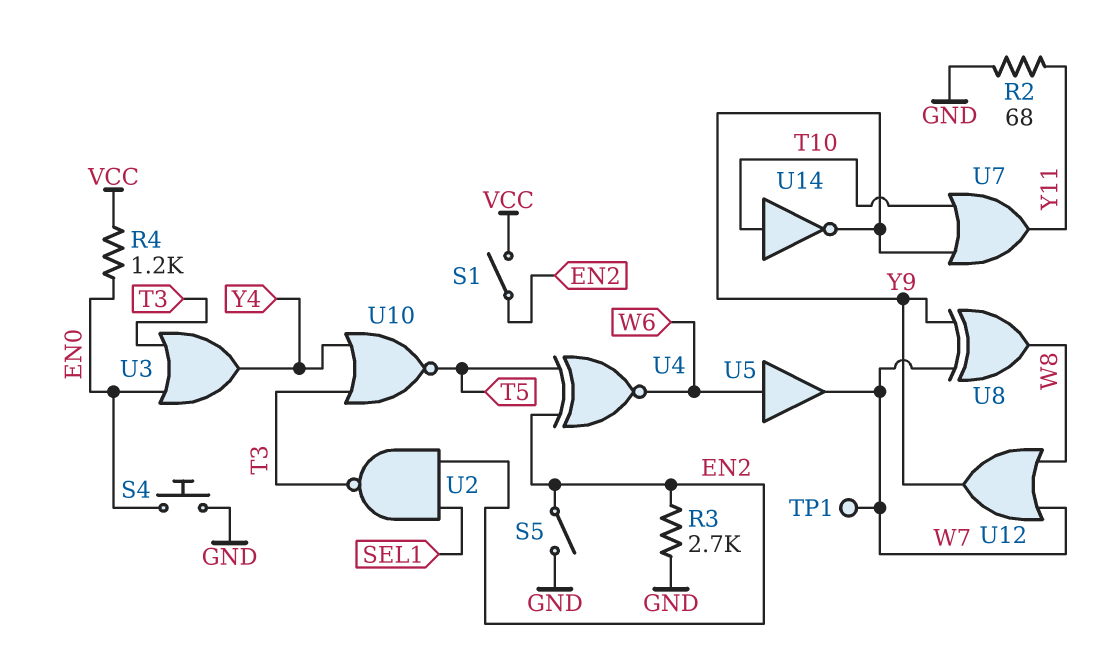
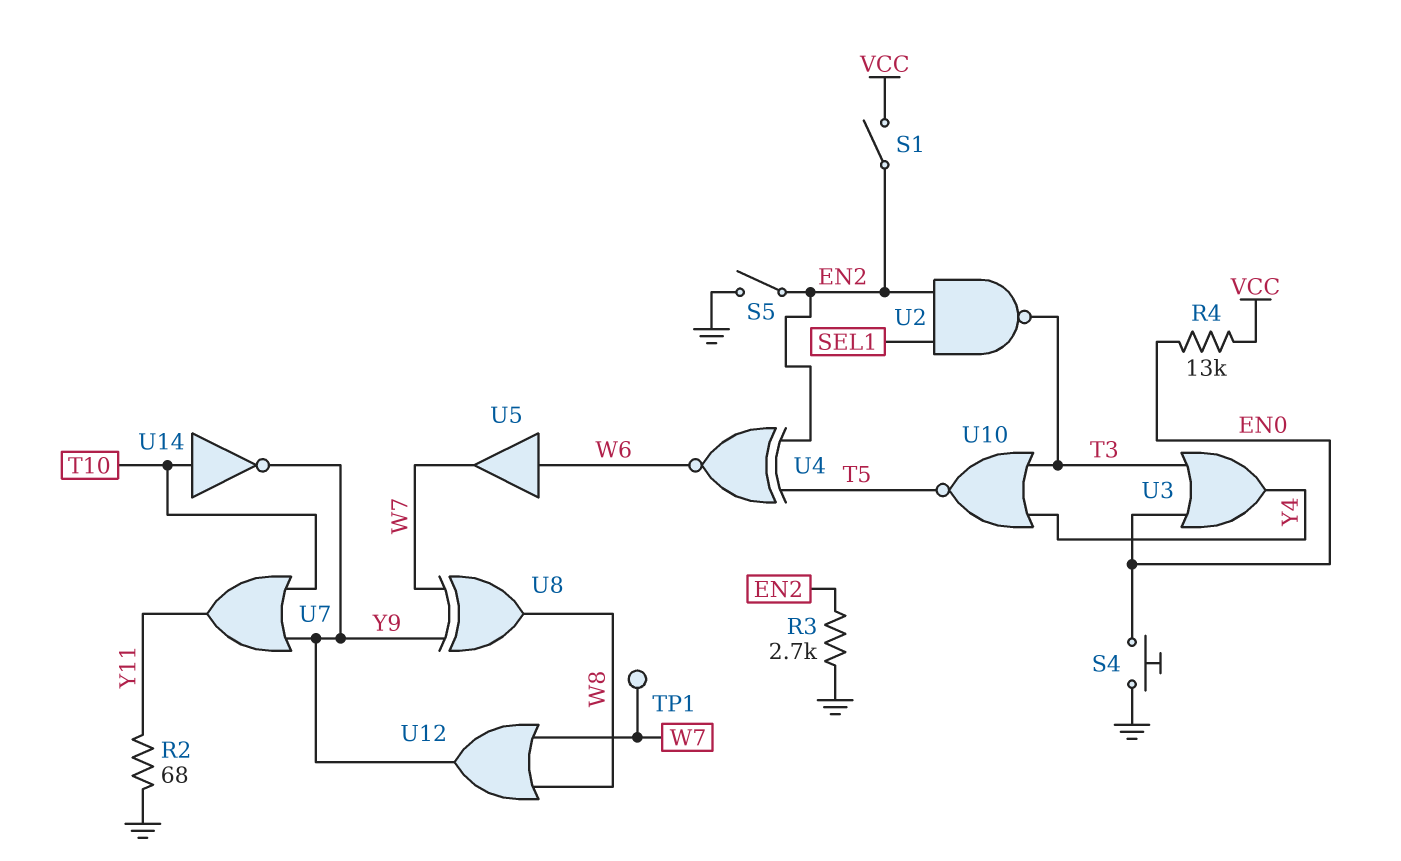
R4: 1.2k (EN0, VCC) -> 13k (EN0, VCC)

